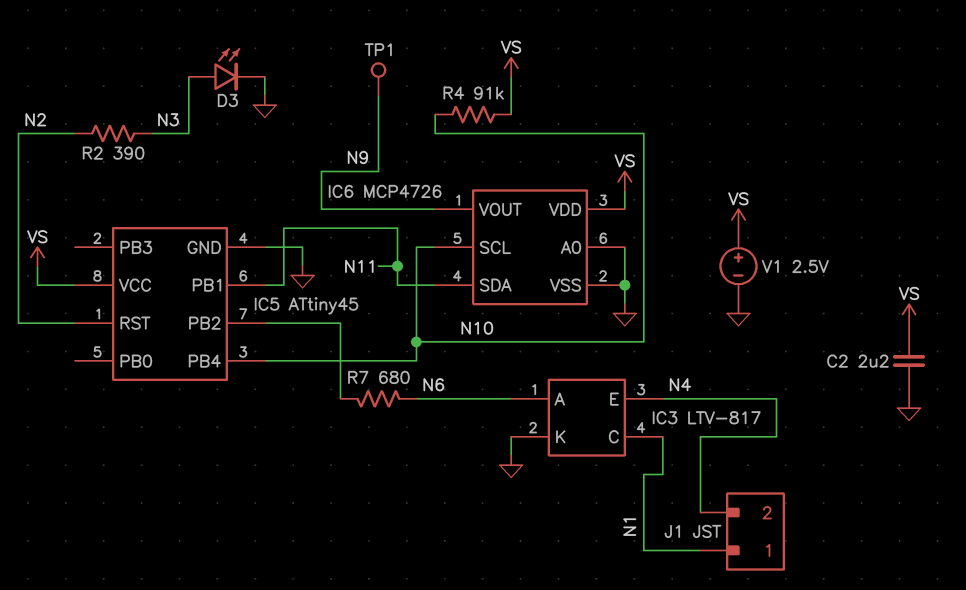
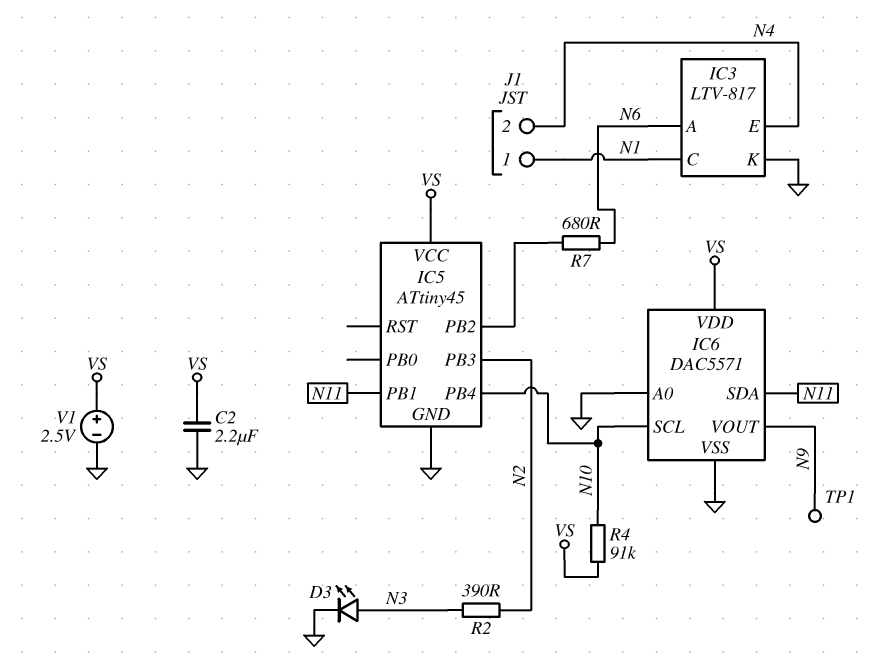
IC5 pin PB3: none -> N2
IC5 pin RST: N2 -> none
IC6: MCP4726 -> DAC5571

